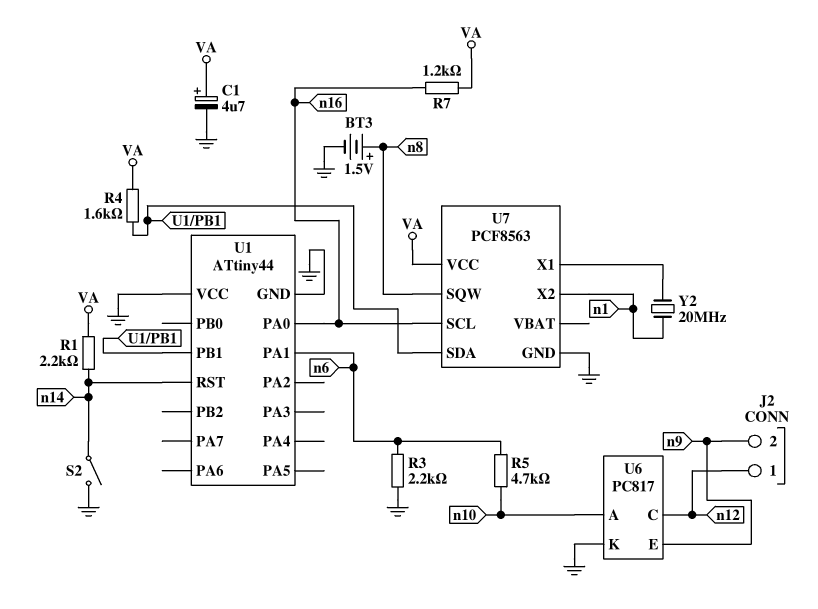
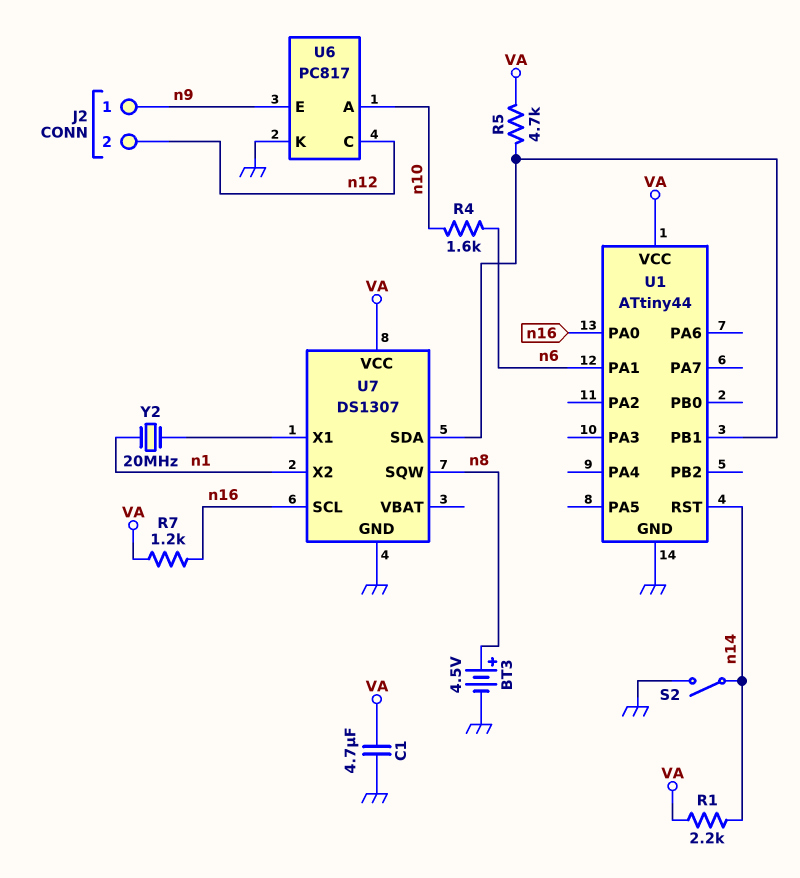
BT3: 1.5V (plus n8, minus GND) -> 4.5V (plus n8, minus GND)
C1: 4.7uF (plus VA, minus GND) -> 4.7uF (GND, VA)
J2 pin 1: n12 -> n9
J2 pin 2: n9 -> n12
R3: 2.2k (GND, n6) -> none
R4: 1.6k (U1/PB1, VA) -> 1.6k (n6, n10)
R5: 4.7k (n6, n10) -> 4.7k (U1/PB1, VA)
U1 pin VCC: GND -> VA
U7: PCF8563 -> DS1307

